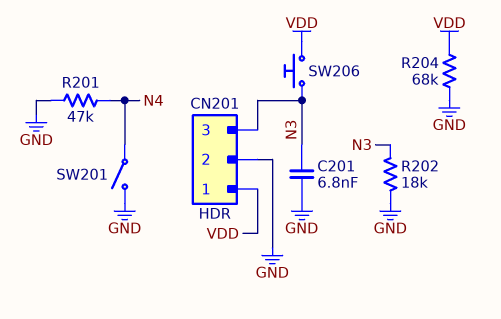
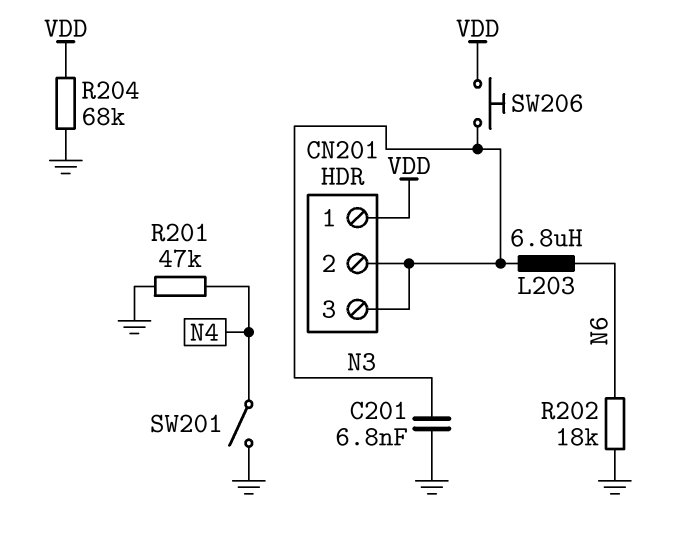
CN201 pin 2: GND -> N3
L203: none -> 6.8uH (N3, N6)
R202: 18k (GND, N3) -> 18k (GND, N6)

